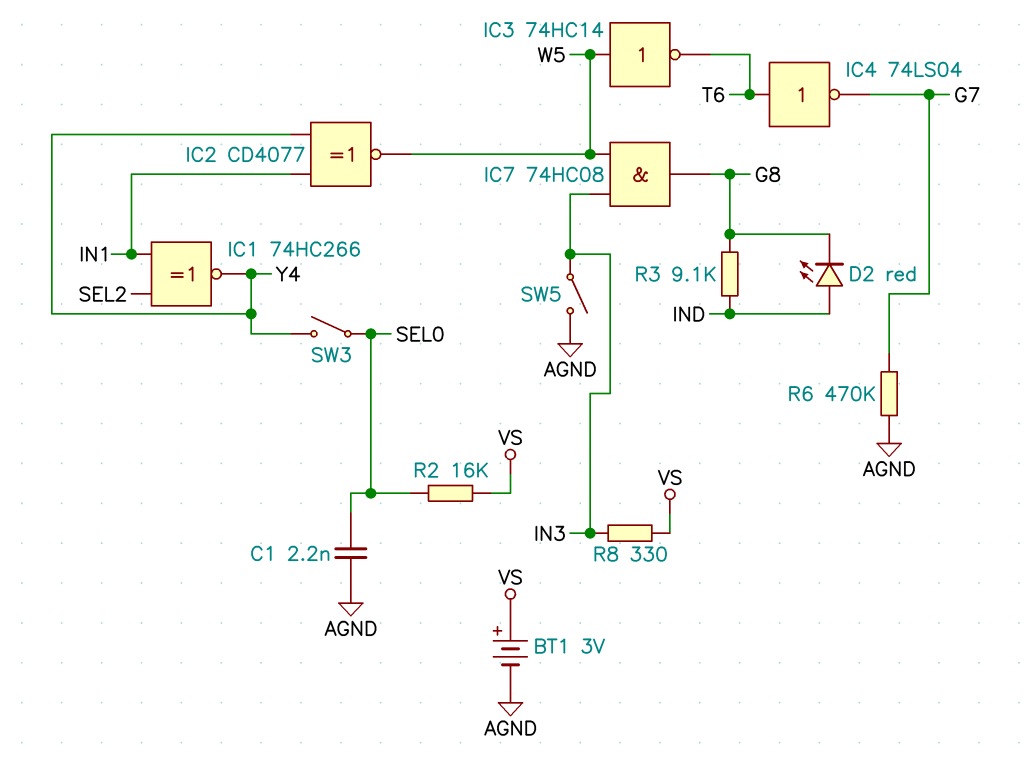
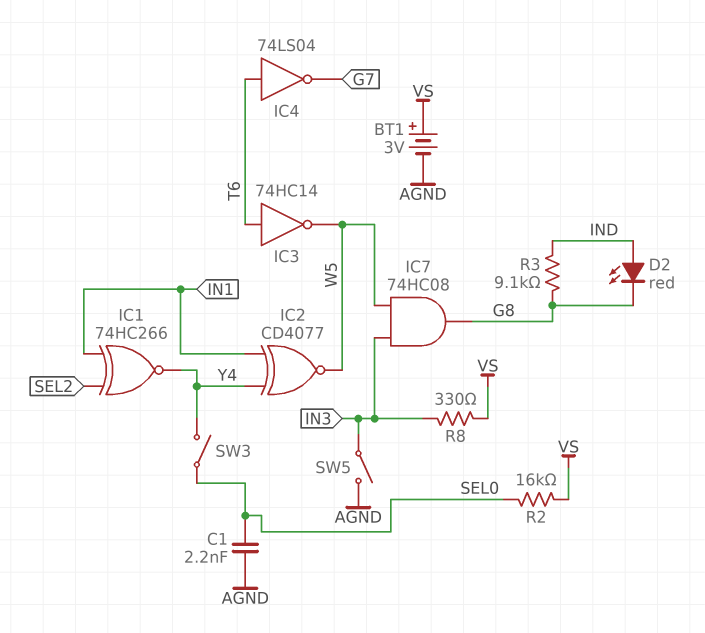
IC3: NOT 74HC14 (in W5, out T6) -> NOT 74HC14 (in T6, out W5)
R6: 470k (AGND, G7) -> none

